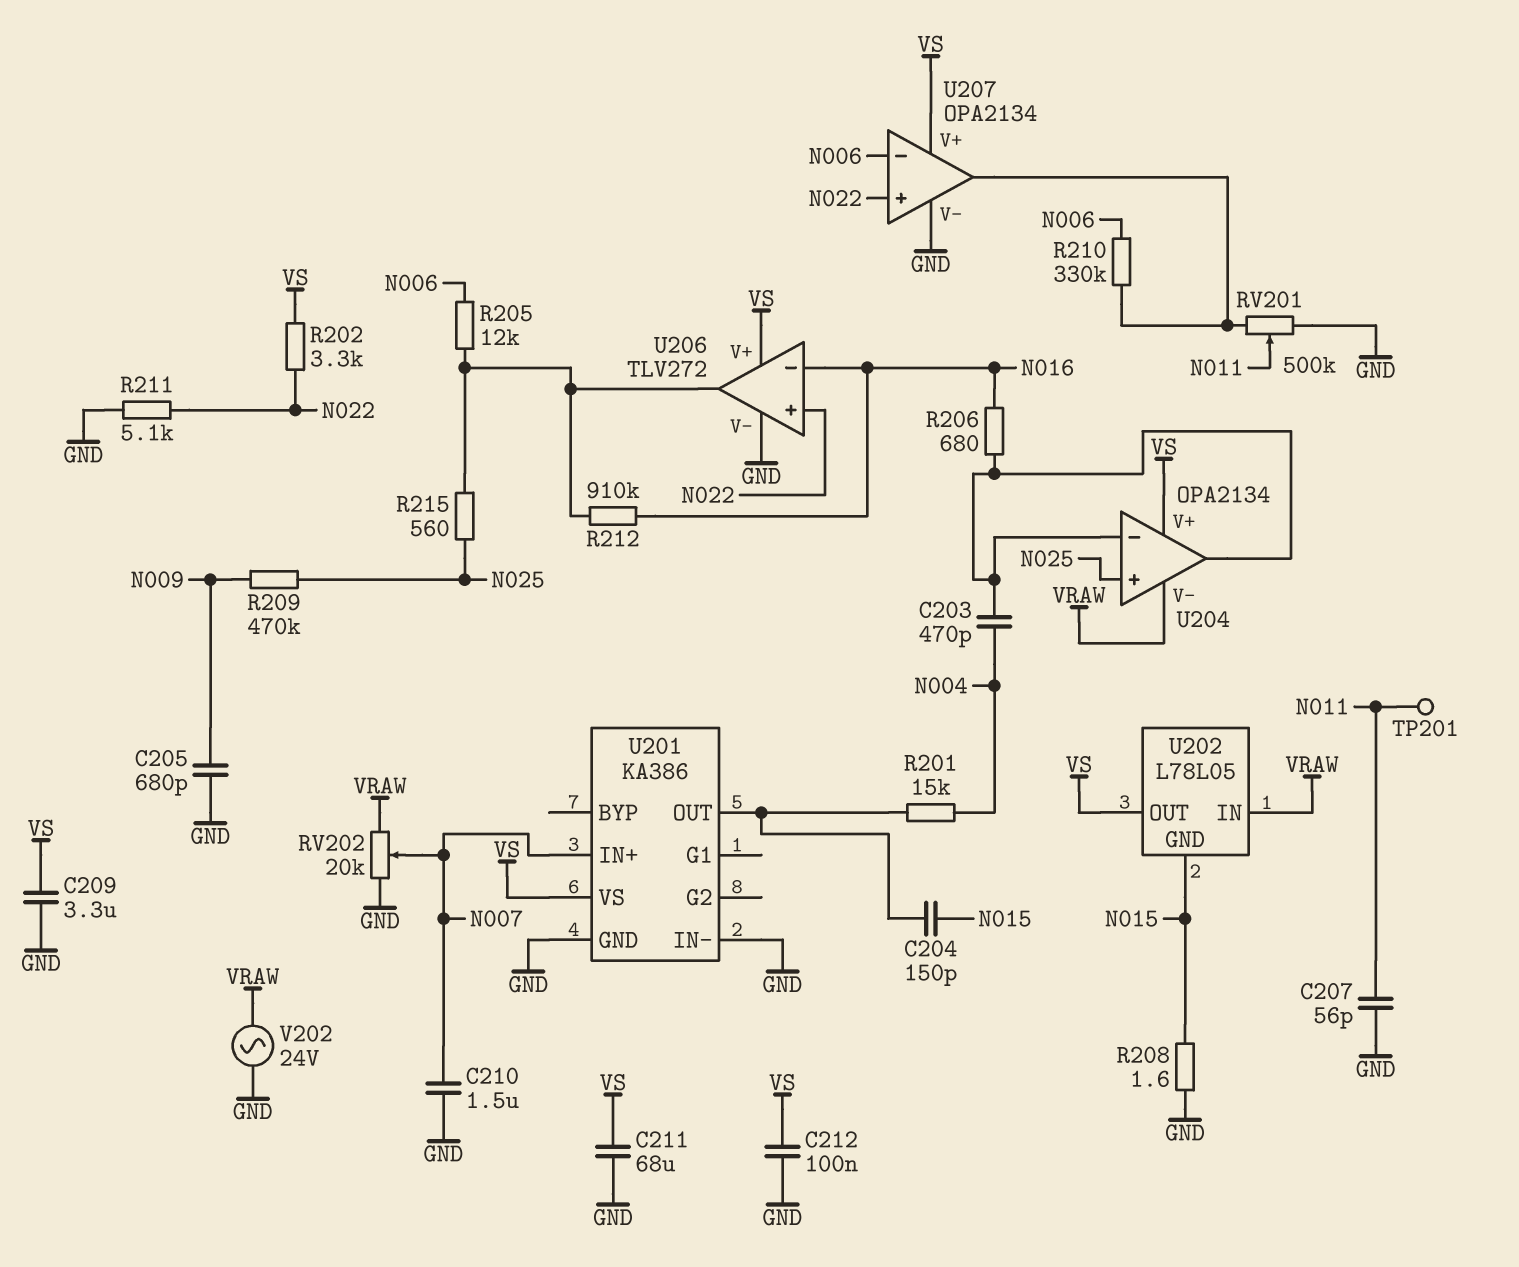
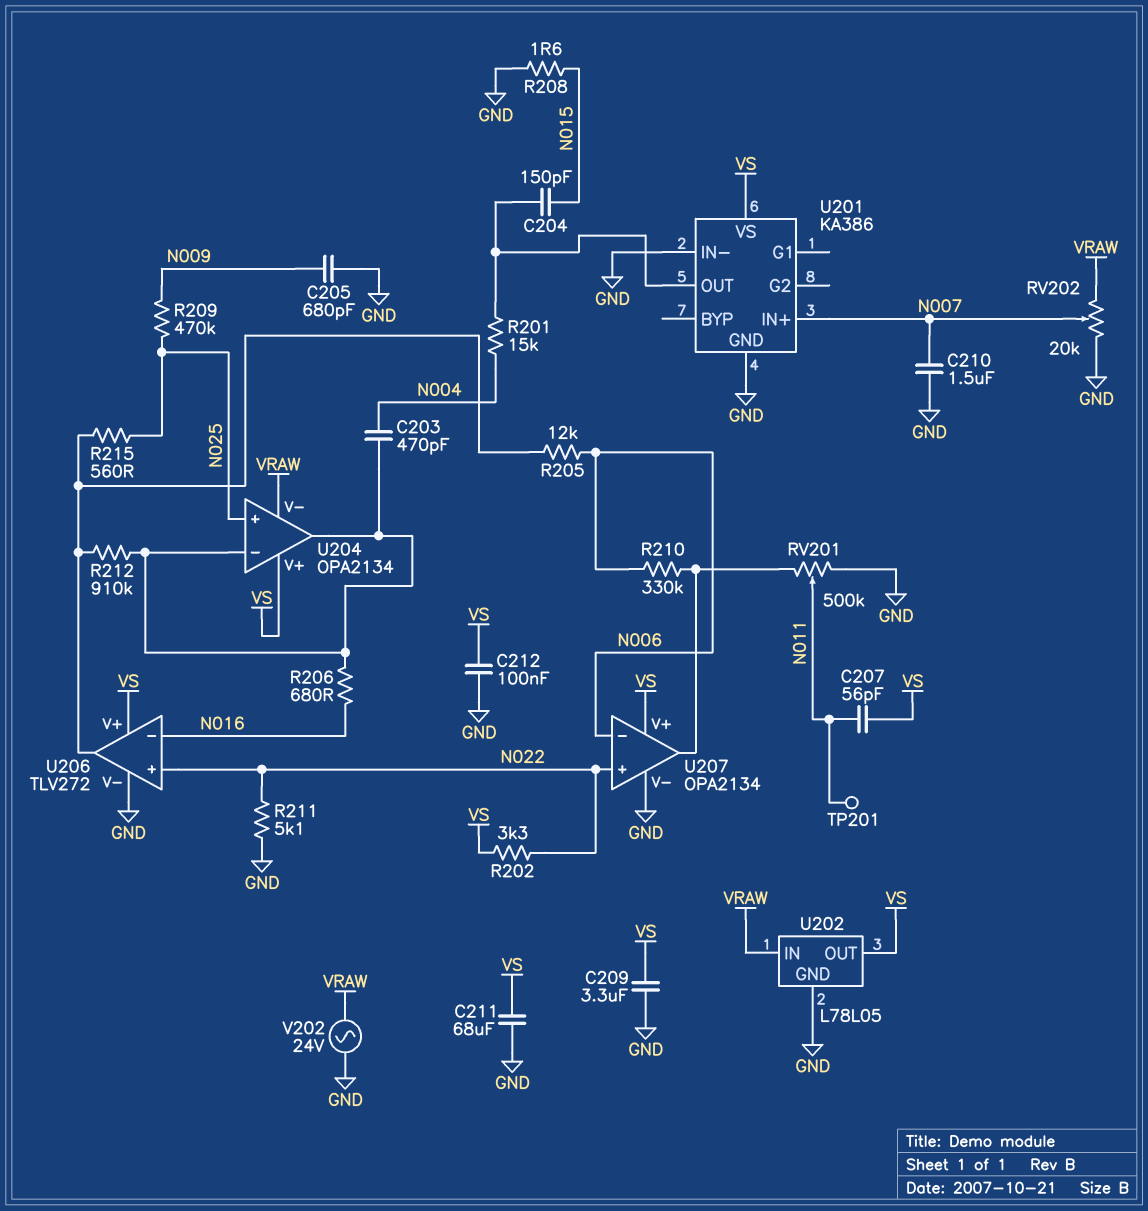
C207: 56pF (GND, N011) -> 56pF (N011, VS)
R212: 910k (N016, U206/out) -> 910k (U204/in-, U206/out)
U202 pin GND: N015 -> GND

